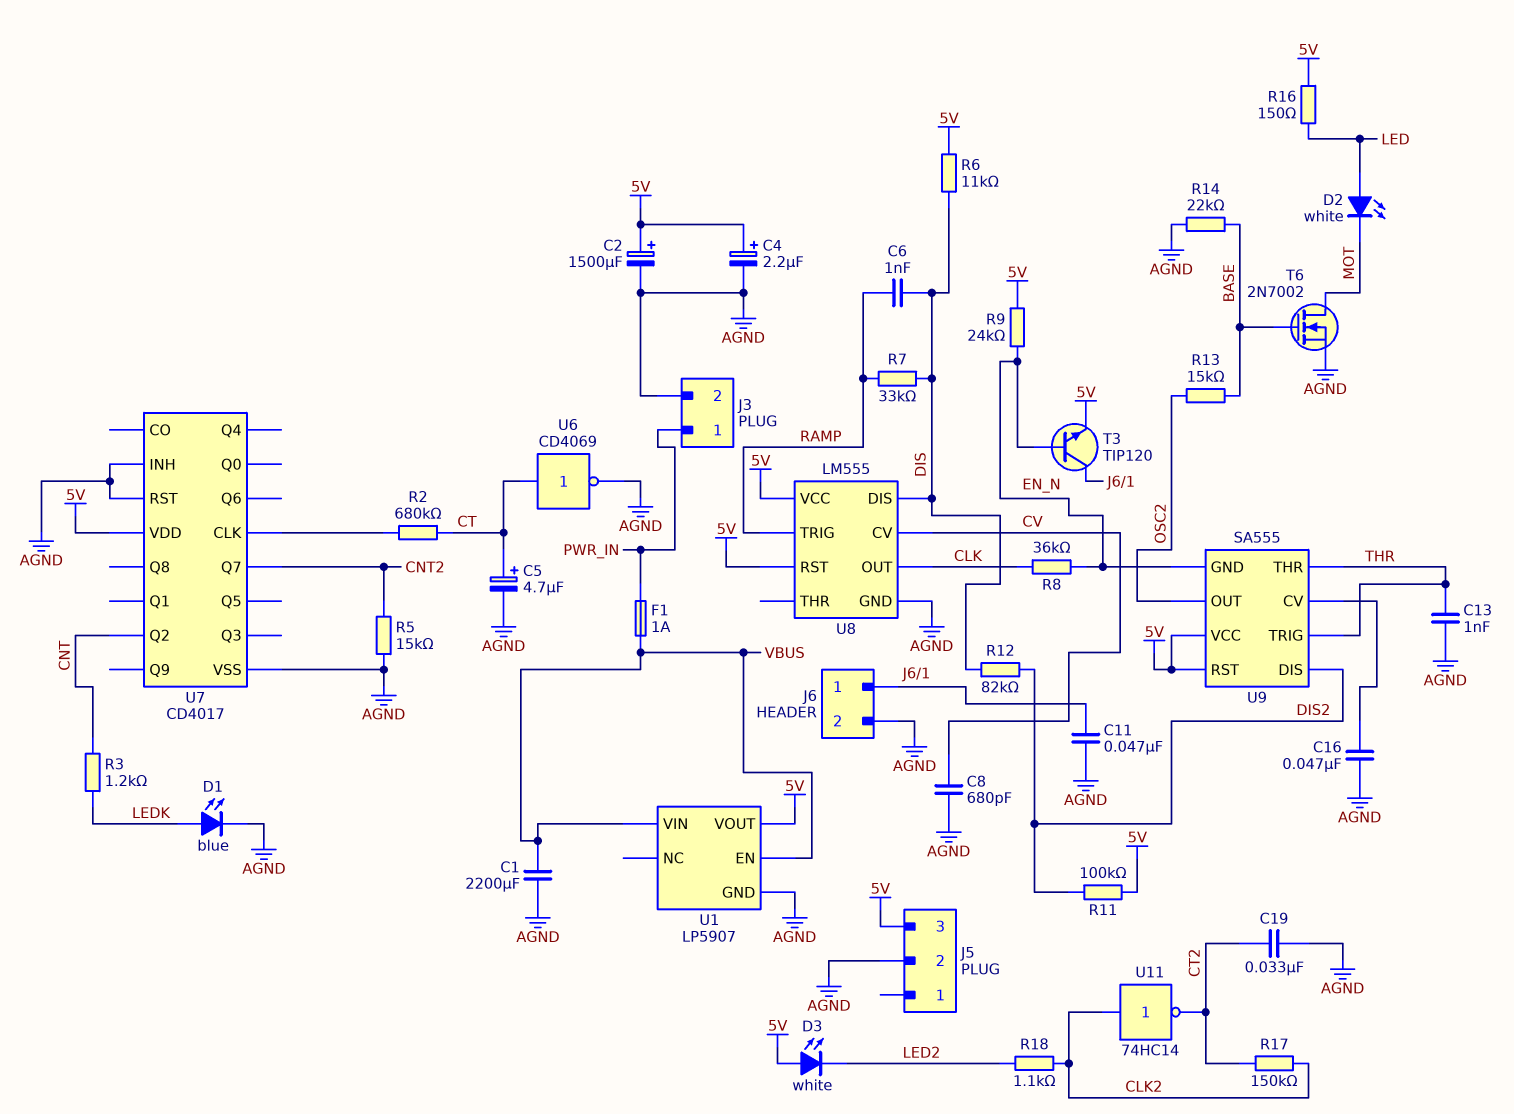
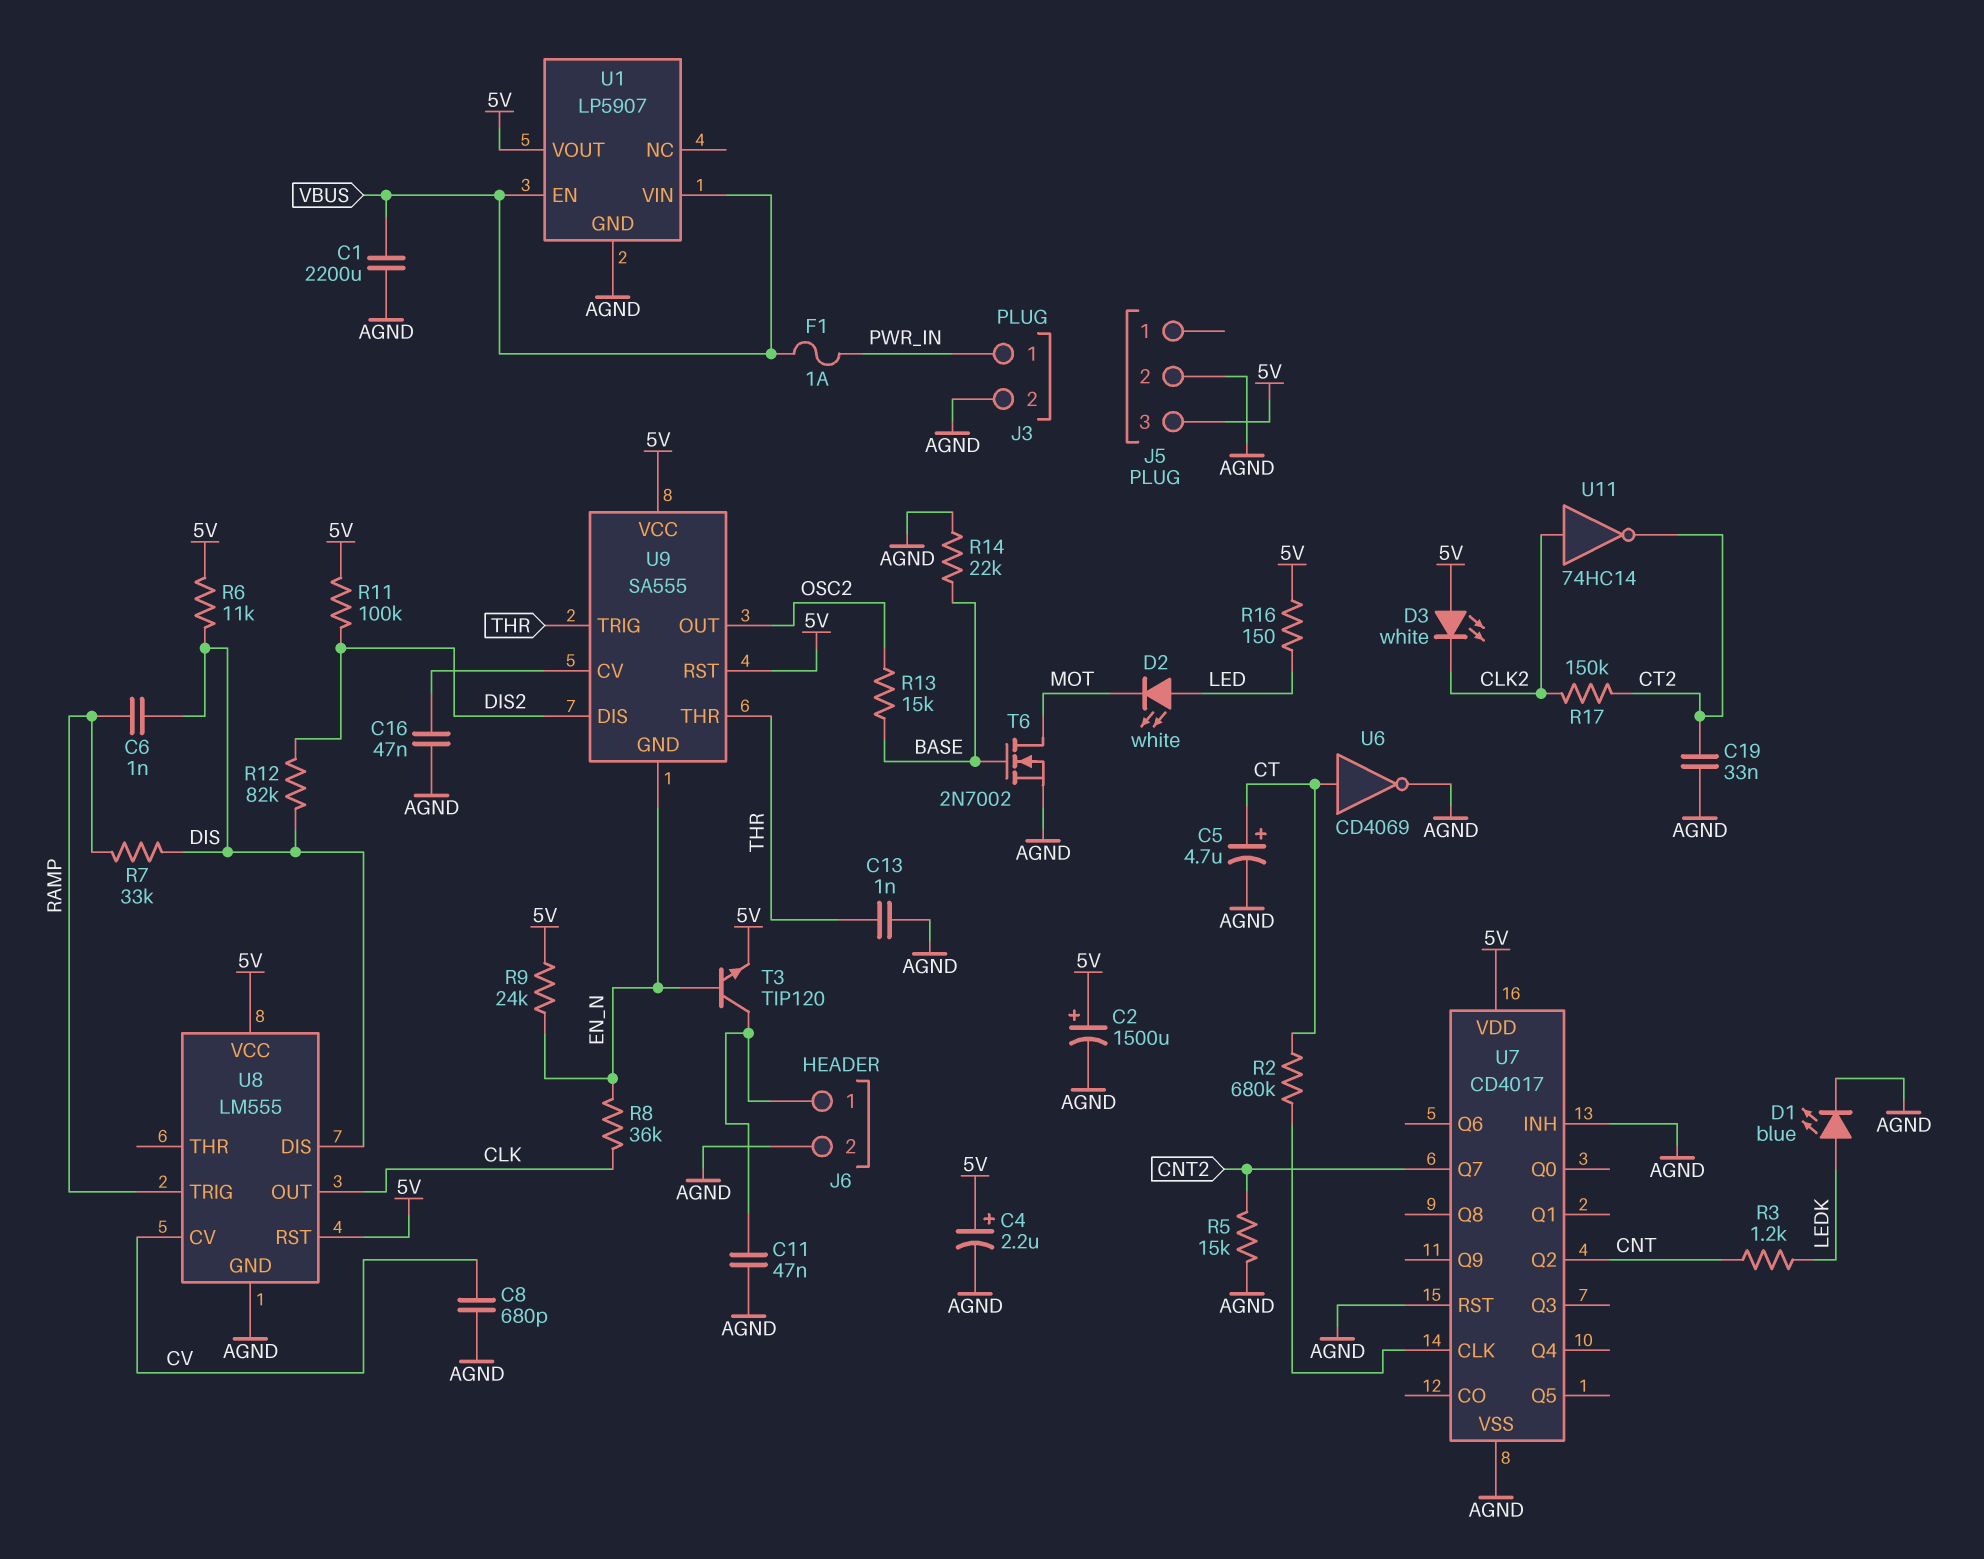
D3: LED white (A 5V, K LED2) -> LED white (A 5V, K CLK2)
R18: 1.1k (CLK2, LED2) -> none

